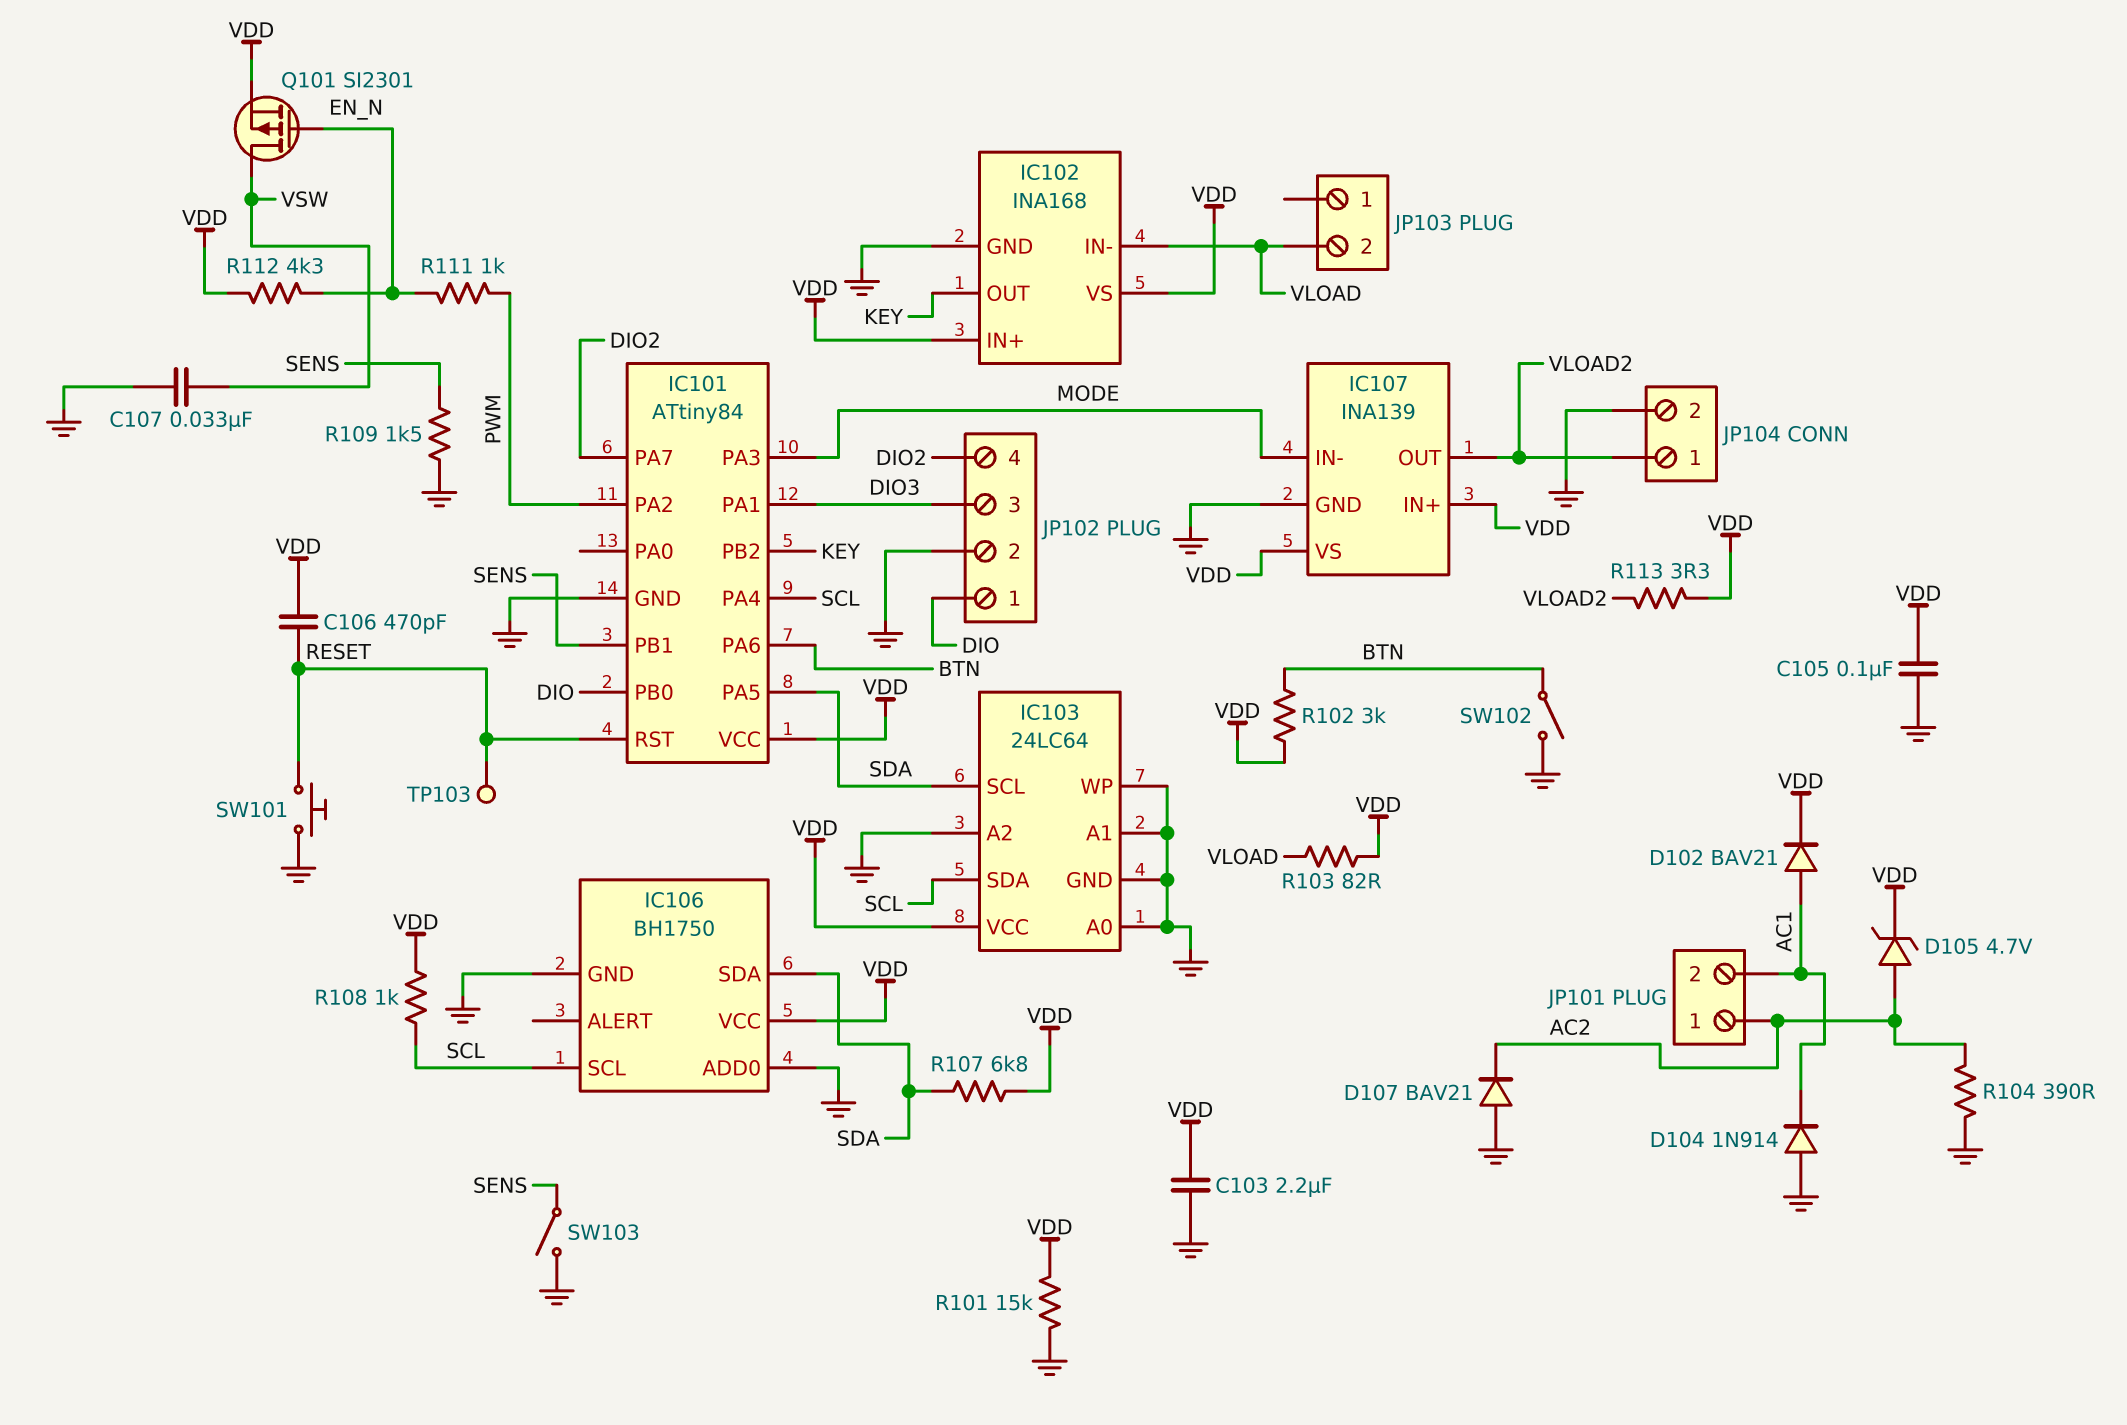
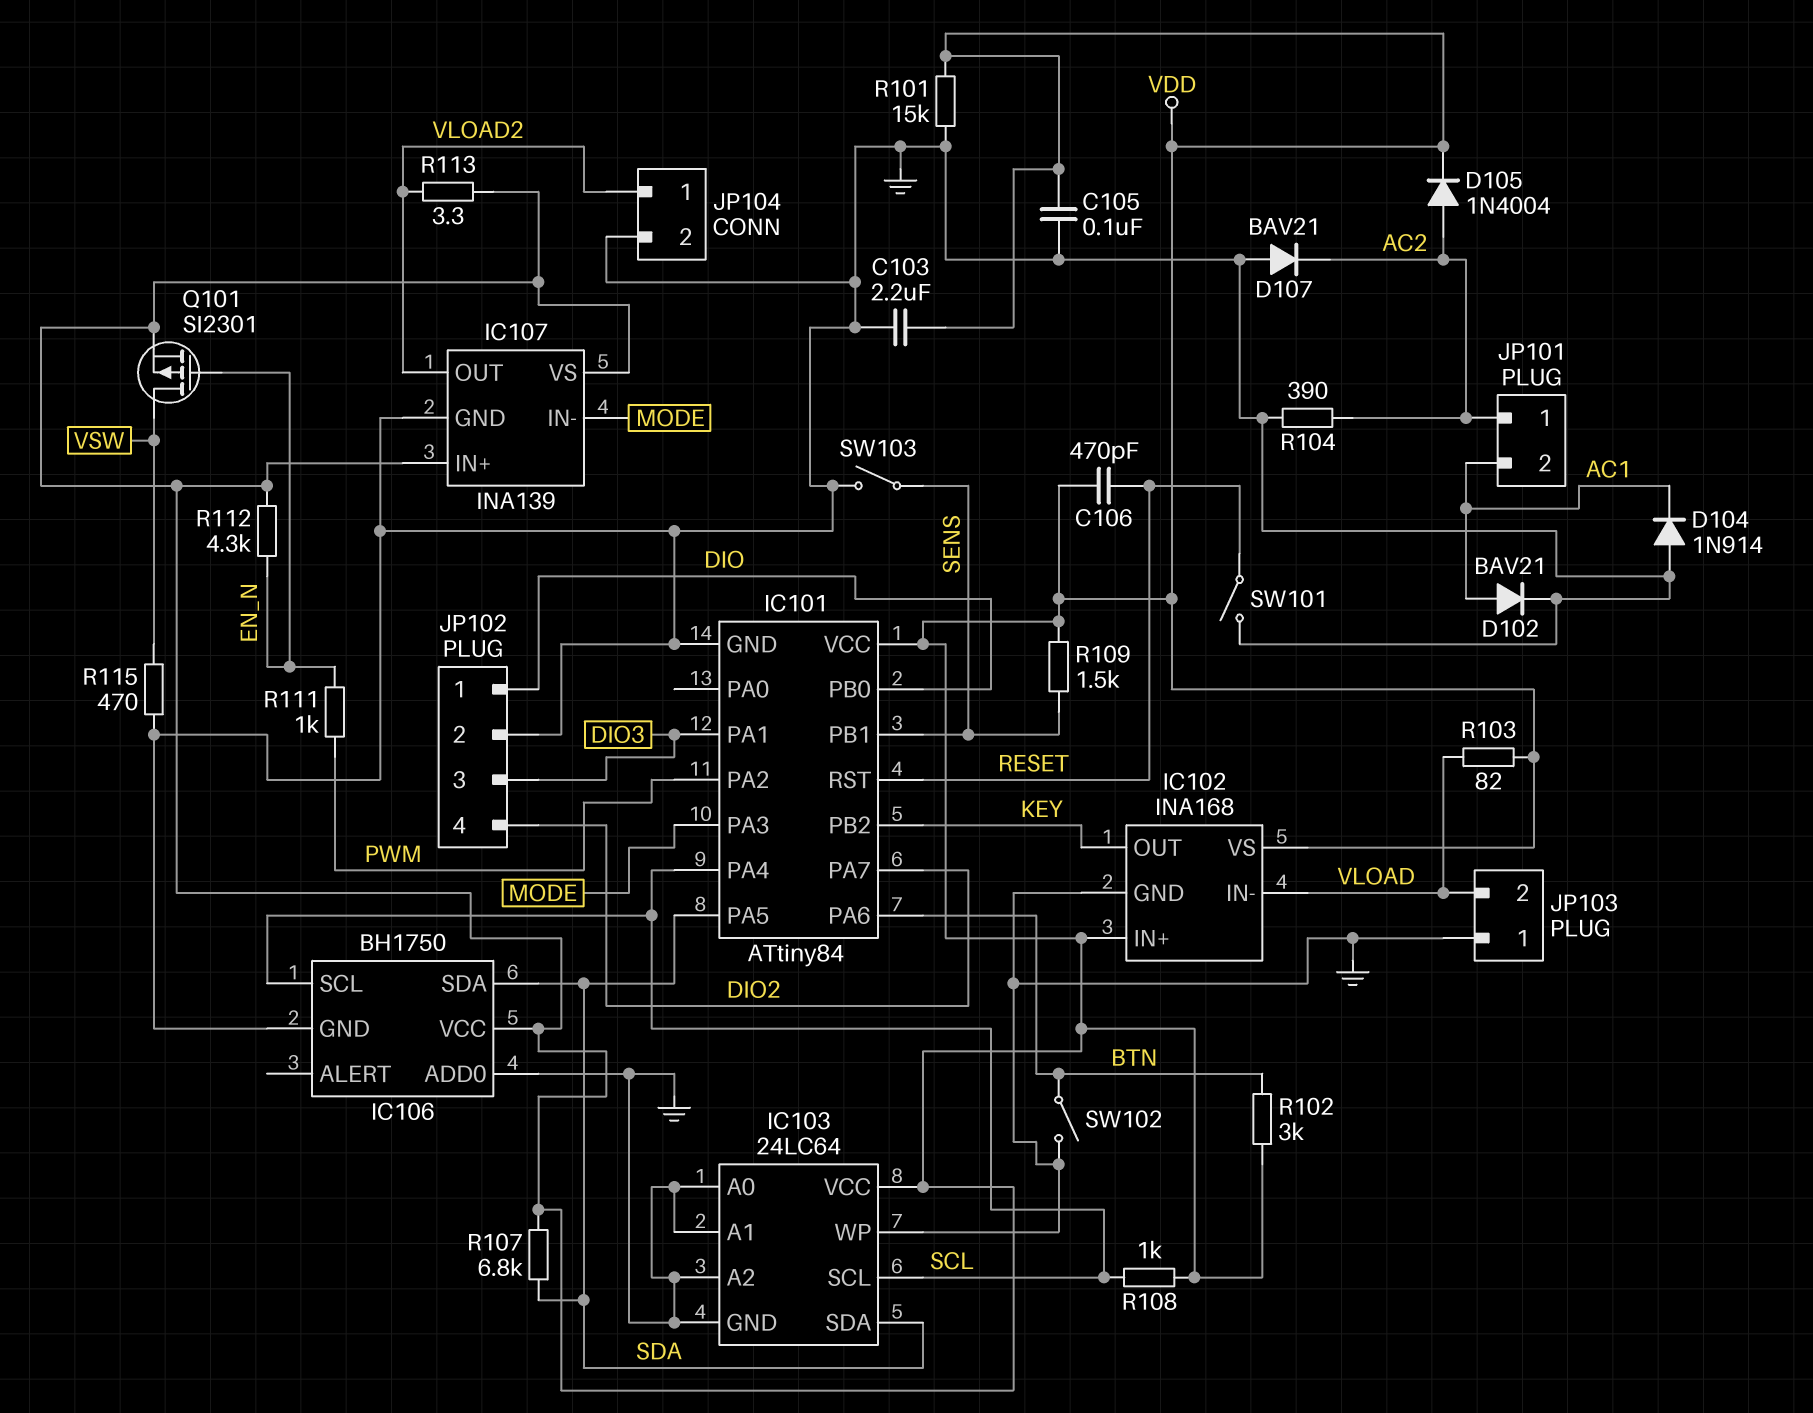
C107: 33nF (GND, VSW) -> none
D102: diode BAV21 (A AC1, K VDD) -> diode BAV21 (A AC1, K GND)
D105: zener 4.7V (A AC2, K VDD) -> diode 1N4004 (A AC2, K VDD)
IC103 pin SCL: SDA -> SCL
IC103 pin SDA: SCL -> SDA
JP103 pin 1: none -> GND
R109: 1.5k (GND, SENS) -> 1.5k (SENS, VDD)
R115: none -> 470 (GND, VSW)
SW101: button (GND, RESET) -> switch (GND, RESET)
TP103: test point (RESET) -> none

